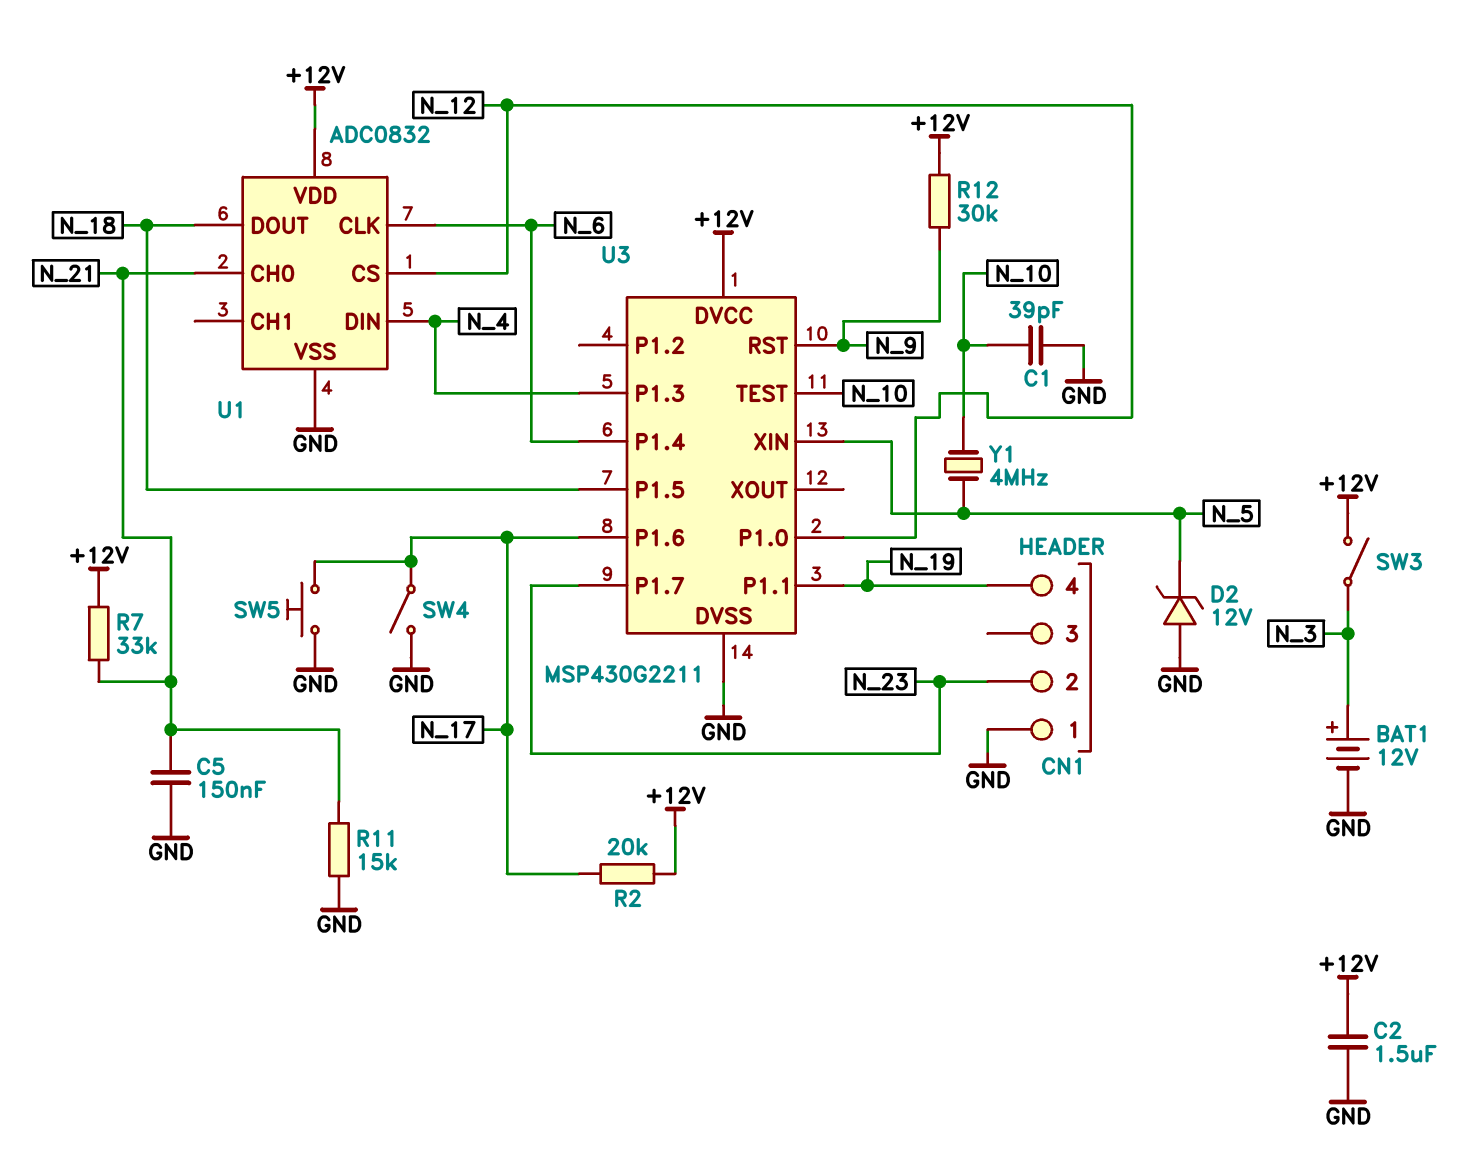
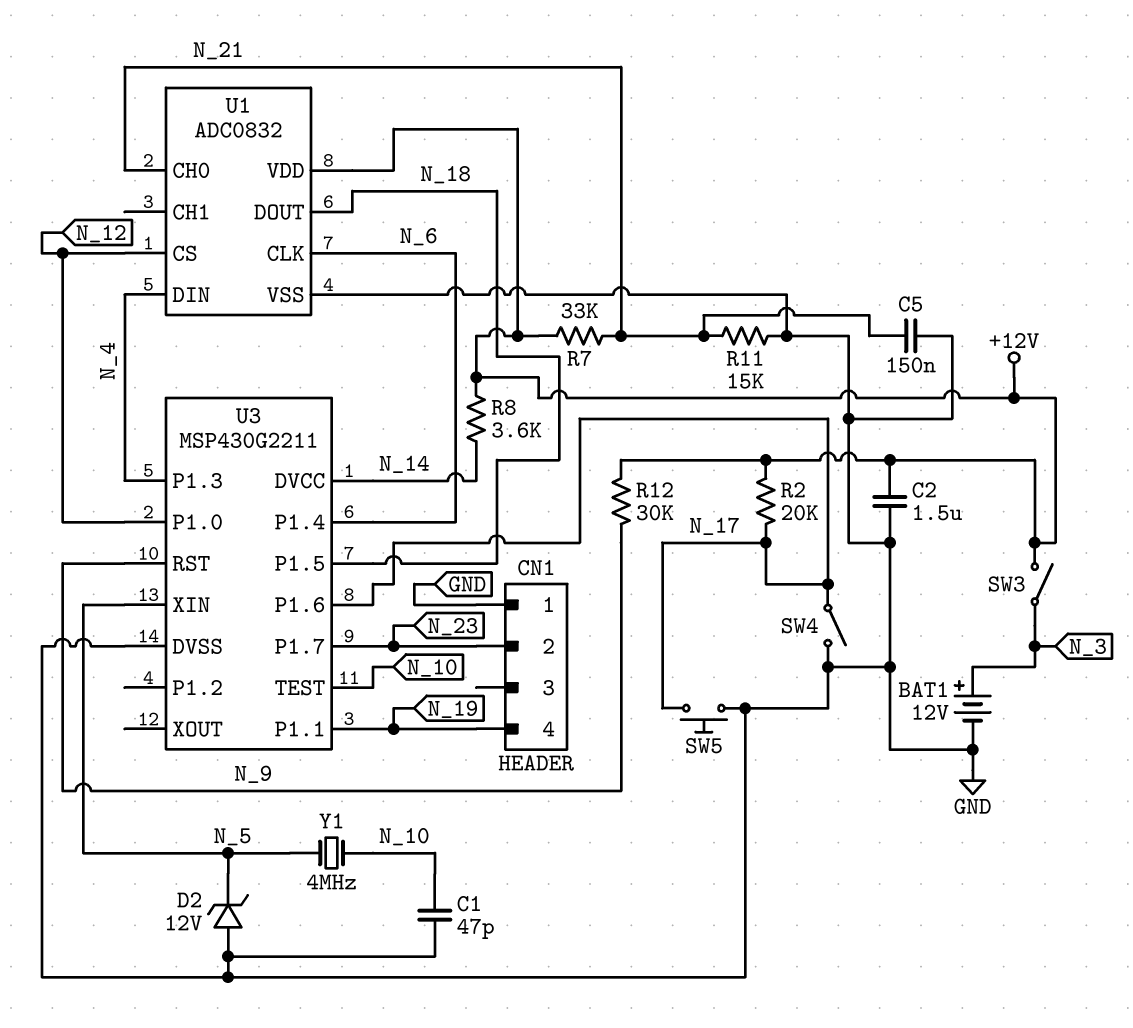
C1: 39pF (GND, N_10) -> 47pF (GND, N_10)
R8: none -> 3.6k (+12V, N_14)
U3 pin DVCC: +12V -> N_14

